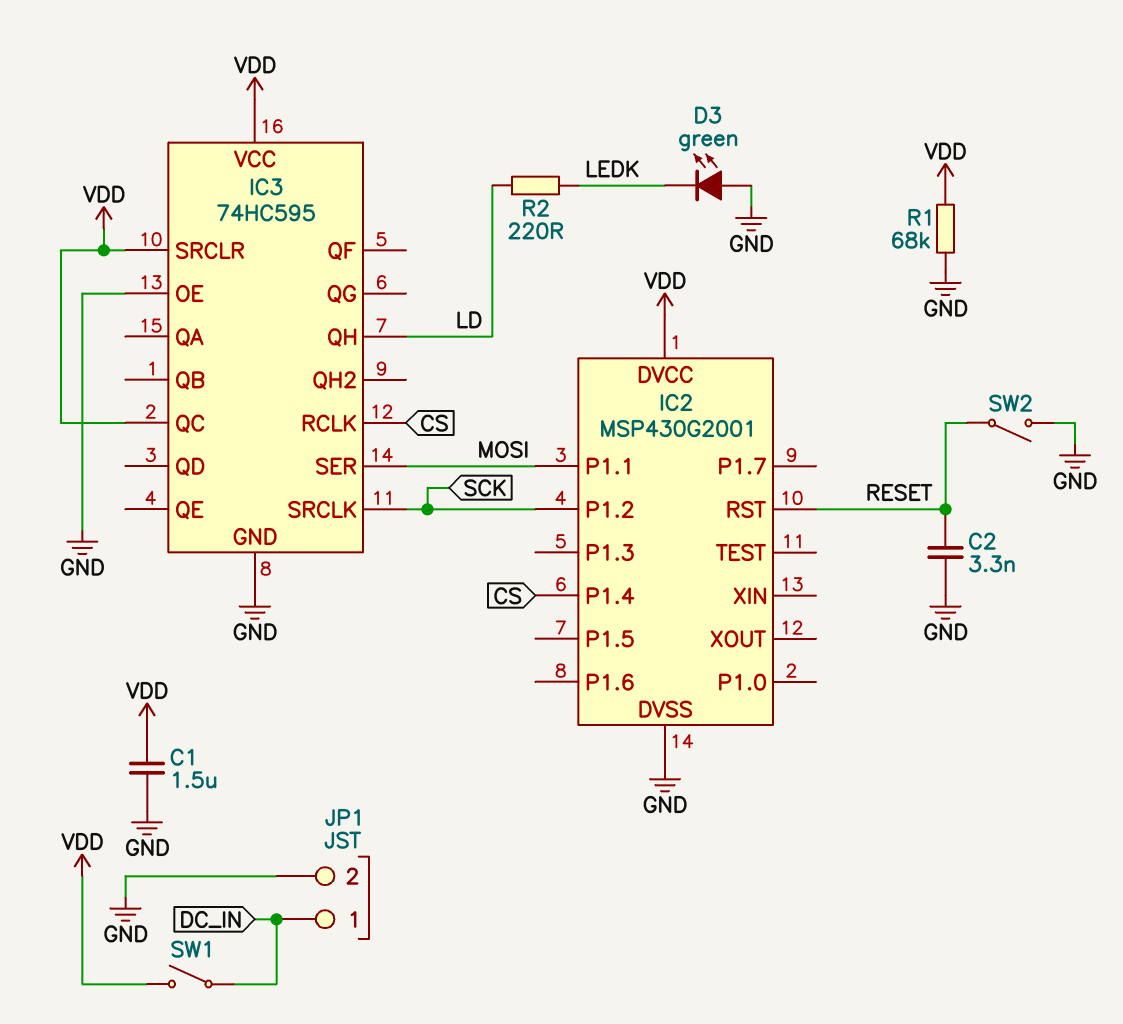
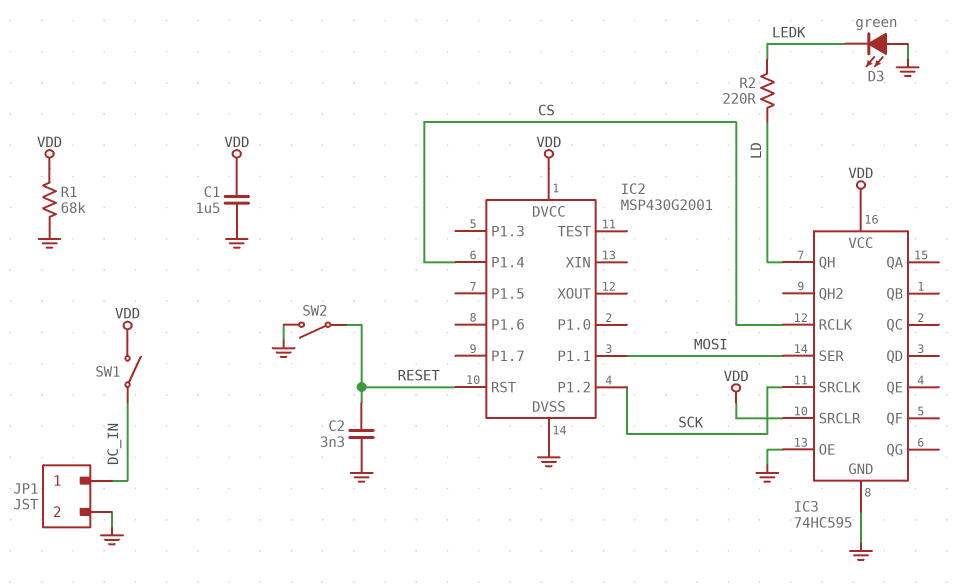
IC3 pin QC: VDD -> none

